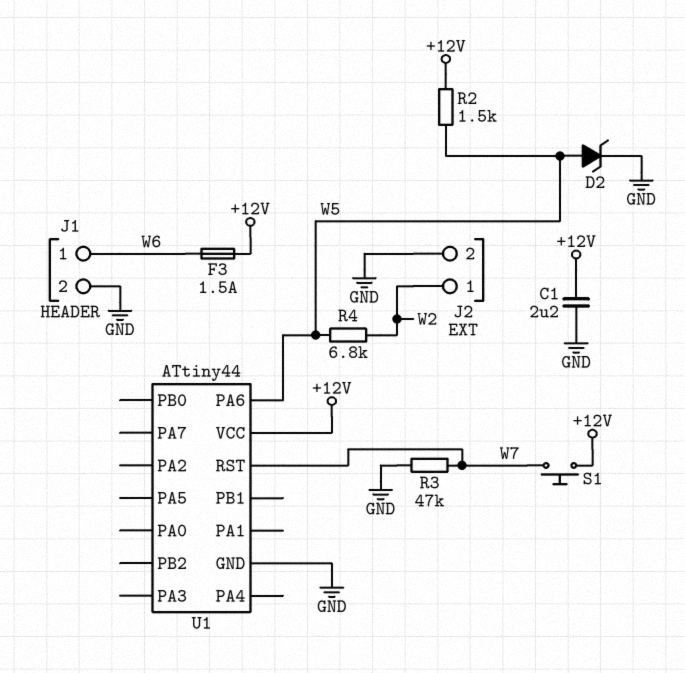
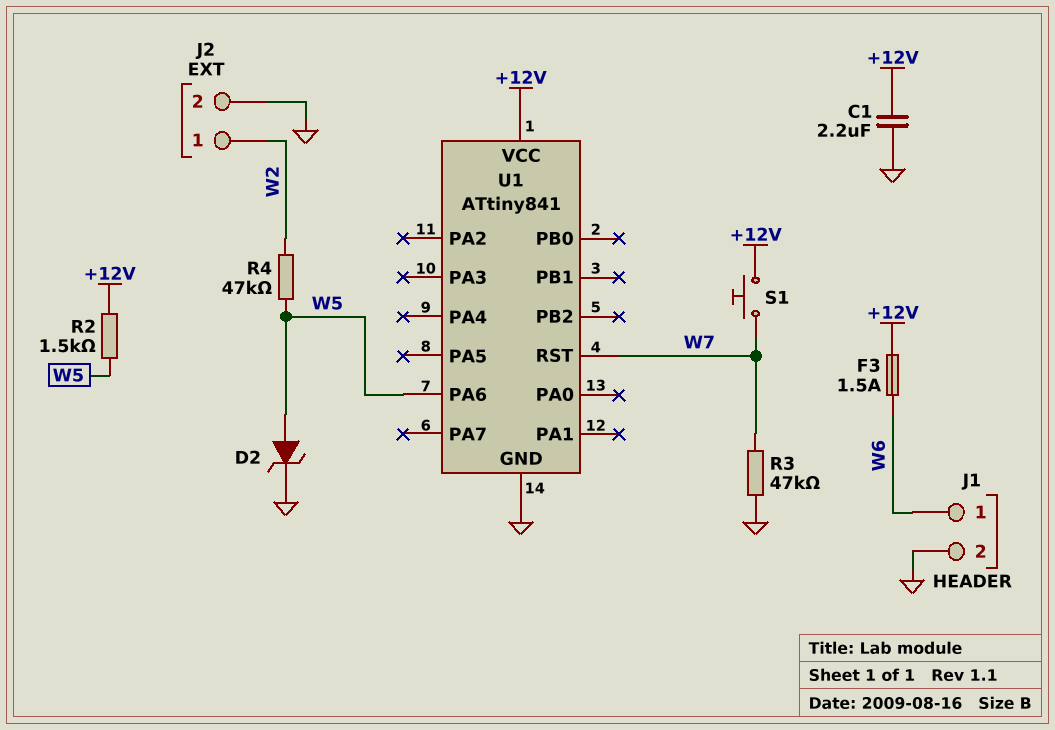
R4: 6.8k (W2, W5) -> 47k (W2, W5)
U1: ATtiny44 -> ATtiny841

